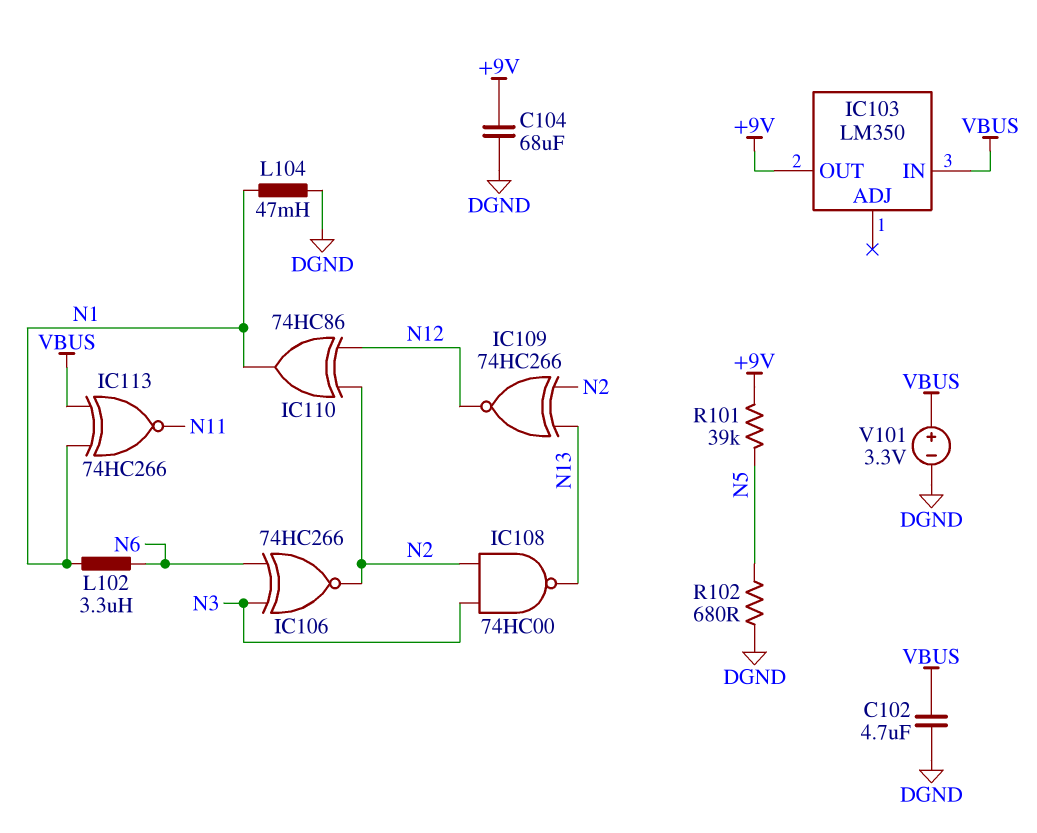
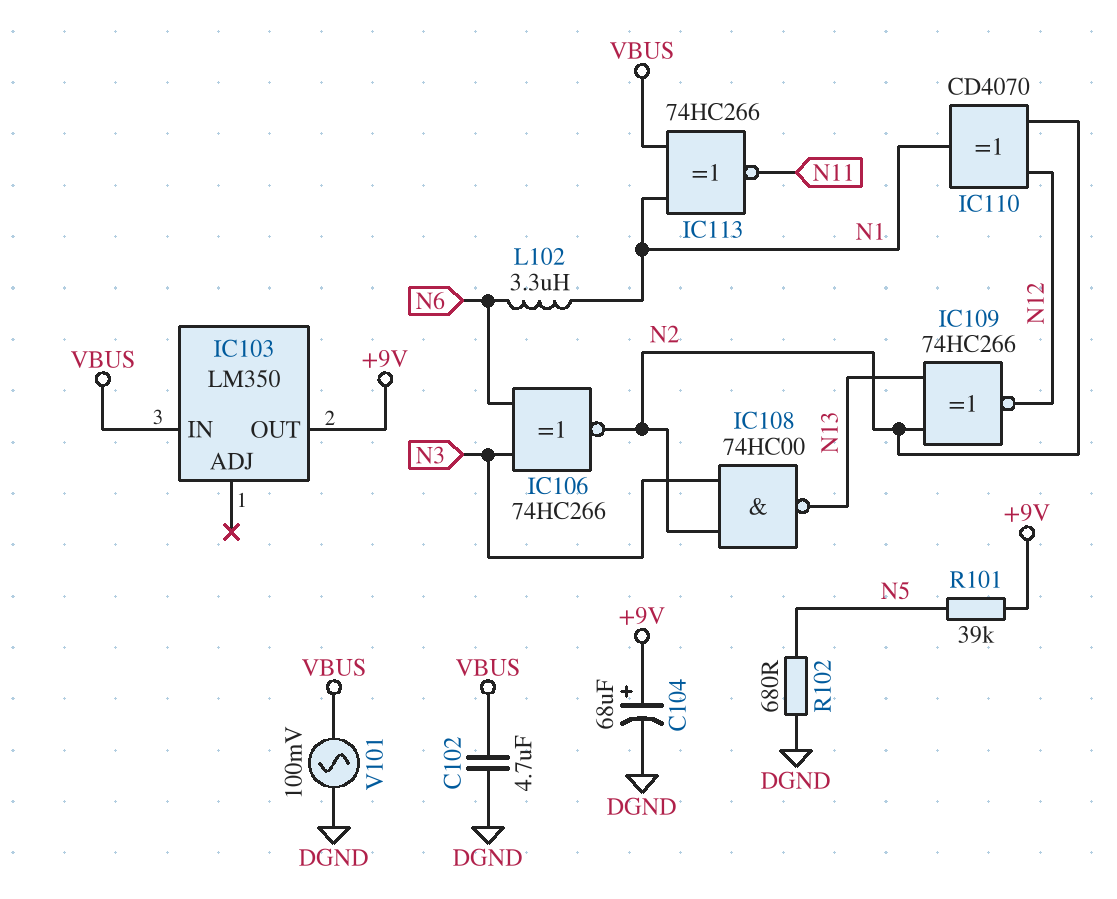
C104: 68uF (+9V, DGND) -> 68uF (plus +9V, minus DGND)
IC110: XOR 74HC86 (in N2, in N12, out N1) -> XOR CD4070 (in N2, in N12, out N1)
L104: 47mH (DGND, N1) -> none
V101: 3.3V (plus VBUS, minus DGND) -> AC 100mV (DGND, VBUS)

